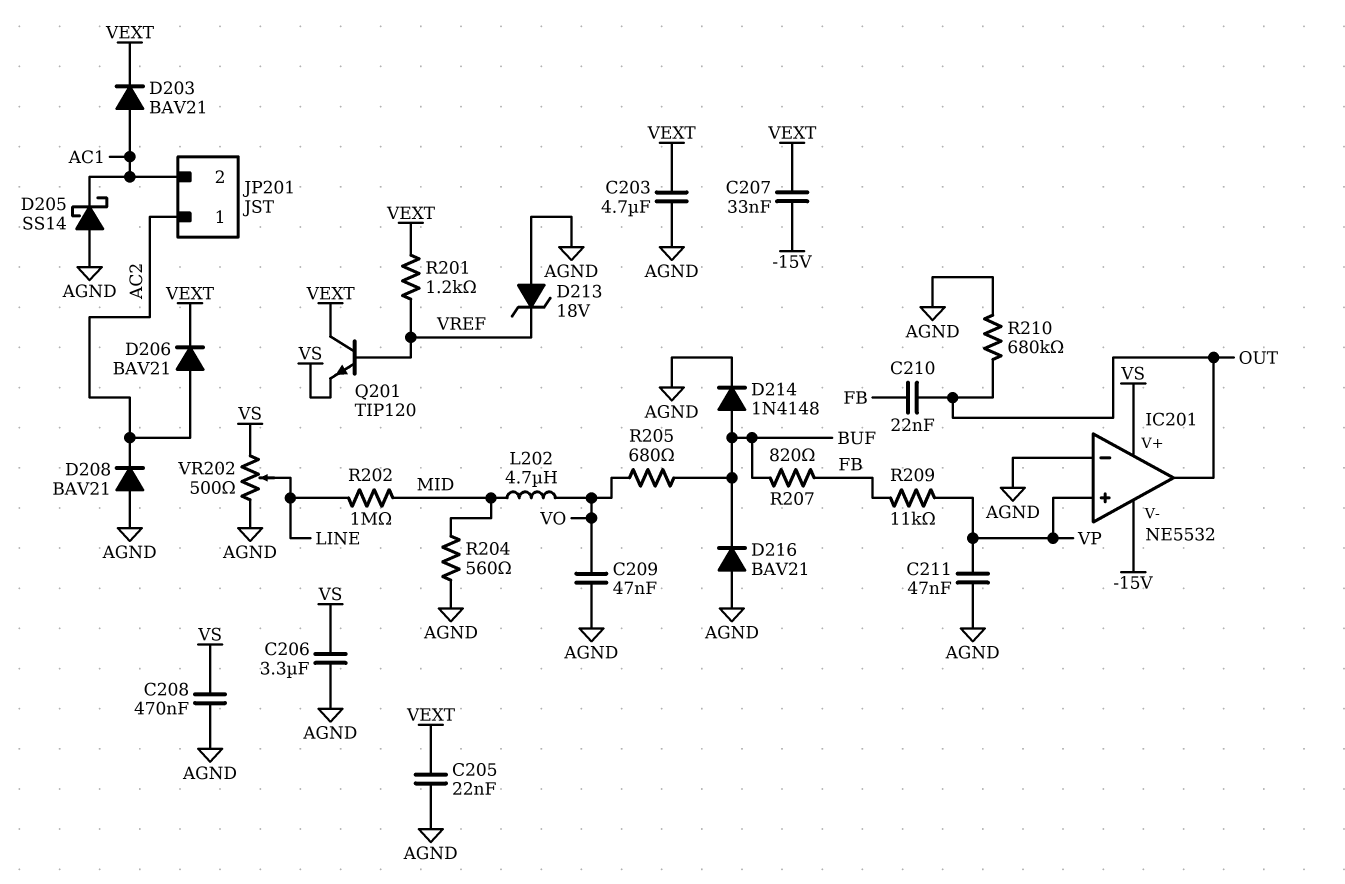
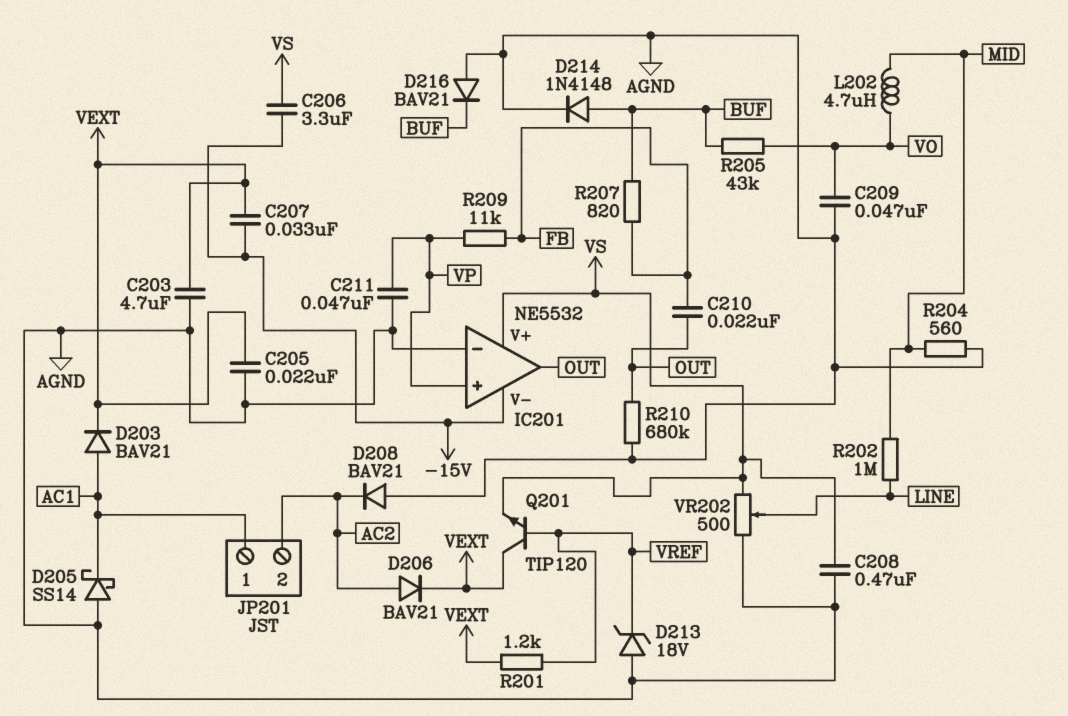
C206: 3.3uF (AGND, VS) -> 3.3uF (-15V, VS)
JP201 pin 1: AC2 -> AC1
JP201 pin 2: AC1 -> AC2
R205: 680 (BUF, VO) -> 43k (BUF, VO)

